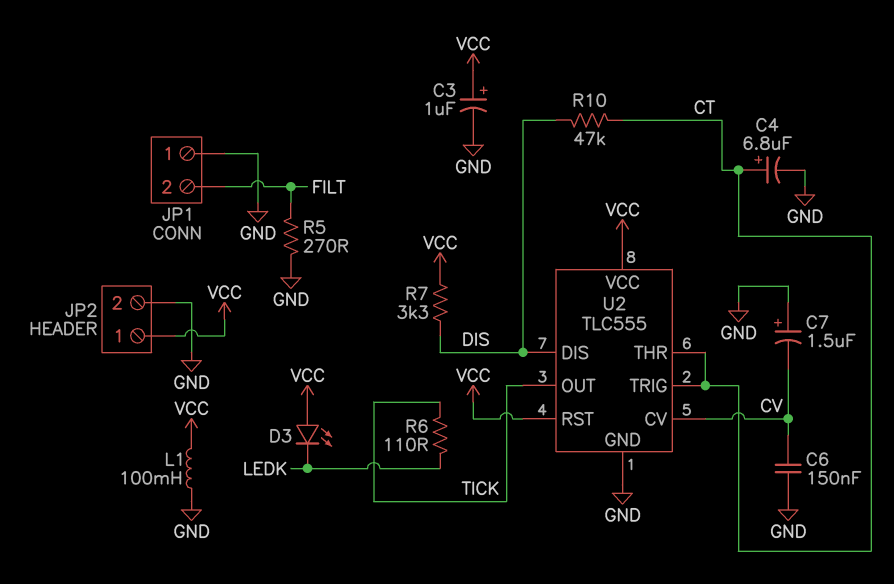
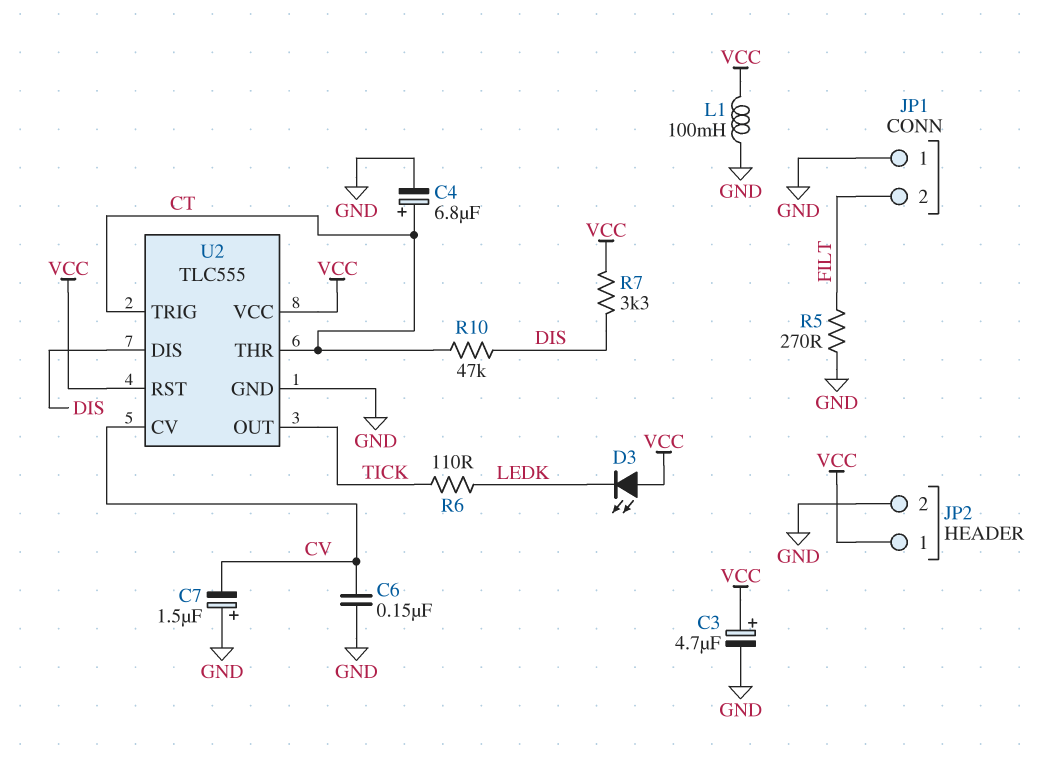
C3: 1uF (plus VCC, minus GND) -> 4.7uF (plus VCC, minus GND)

